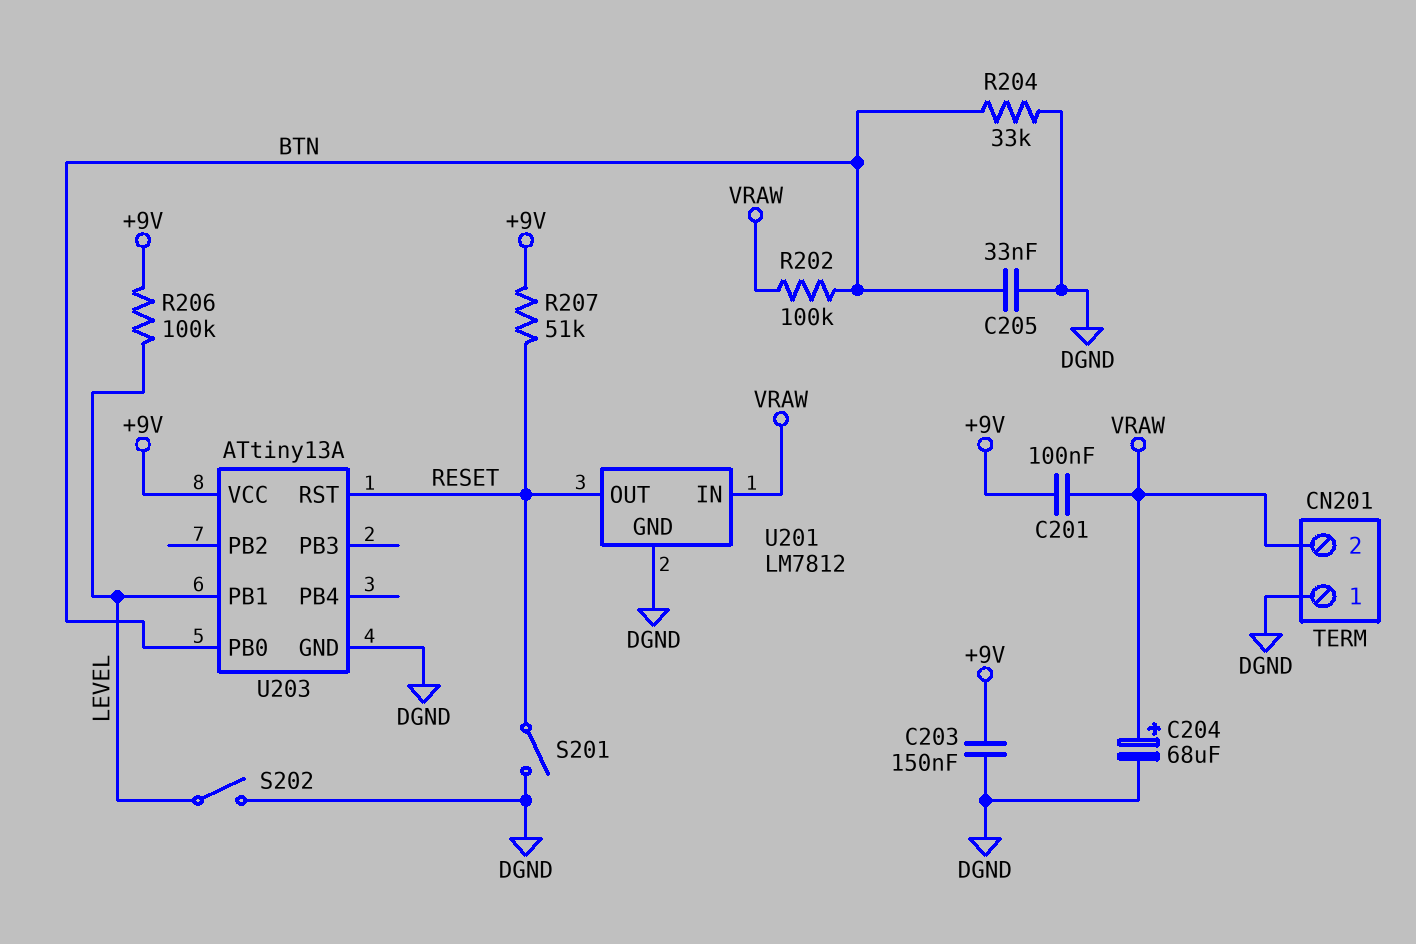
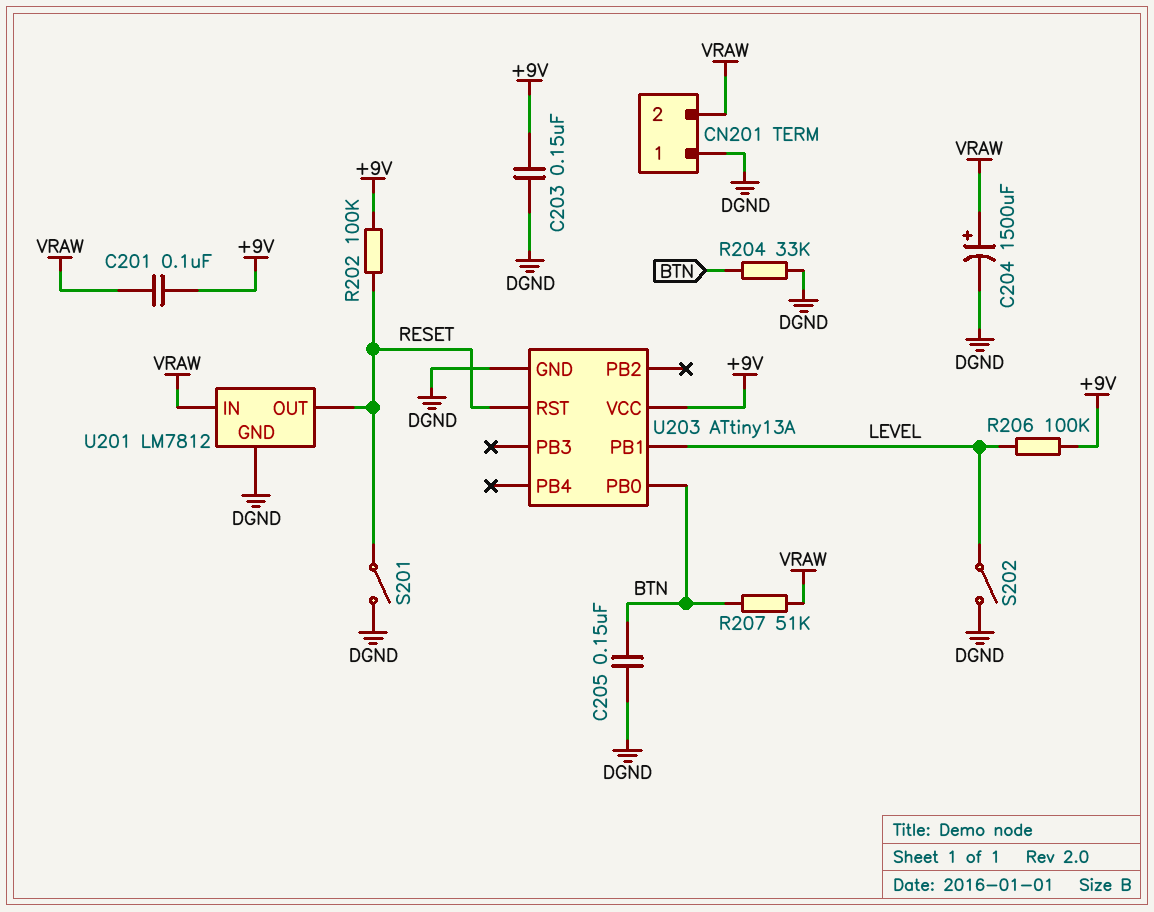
C204: 68uF (plus VRAW, minus DGND) -> 1500uF (plus VRAW, minus DGND)
C205: 33nF (BTN, DGND) -> 150nF (BTN, DGND)
R202: 100k (BTN, VRAW) -> 100k (+9V, RESET)
R207: 51k (+9V, RESET) -> 51k (BTN, VRAW)

